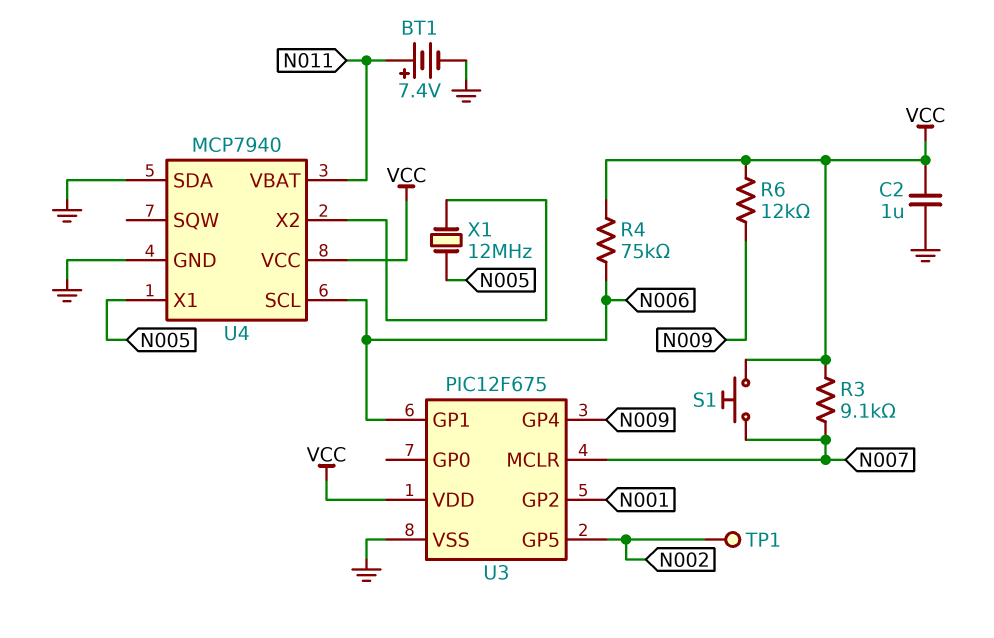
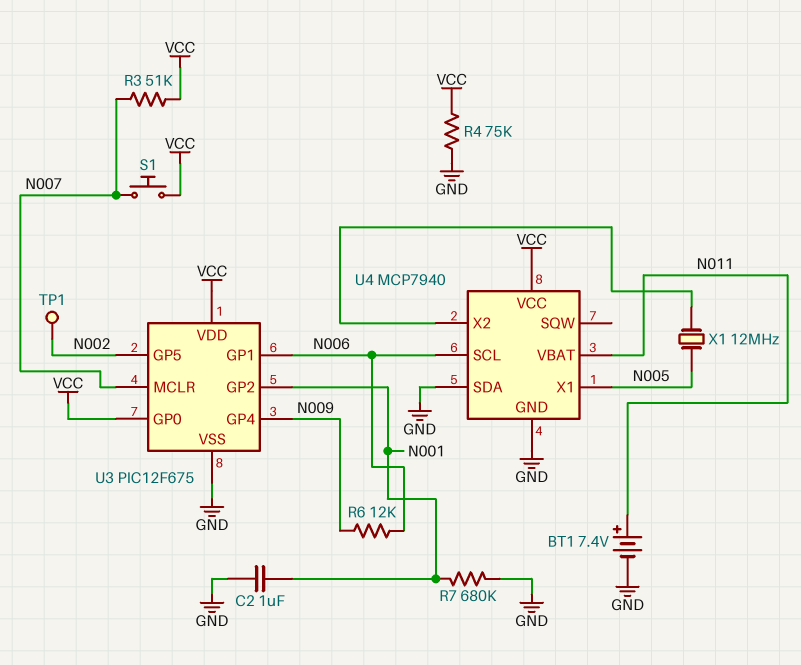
C2: 1uF (GND, VCC) -> 1uF (GND, N001)
R3: 9.1k (N007, VCC) -> 51k (N007, VCC)
R4: 75k (N006, VCC) -> 75k (GND, VCC)
R6: 12k (N009, VCC) -> 12k (N006, N009)
R7: none -> 680k (GND, N001)
U3 pin GP0: none -> VCC

